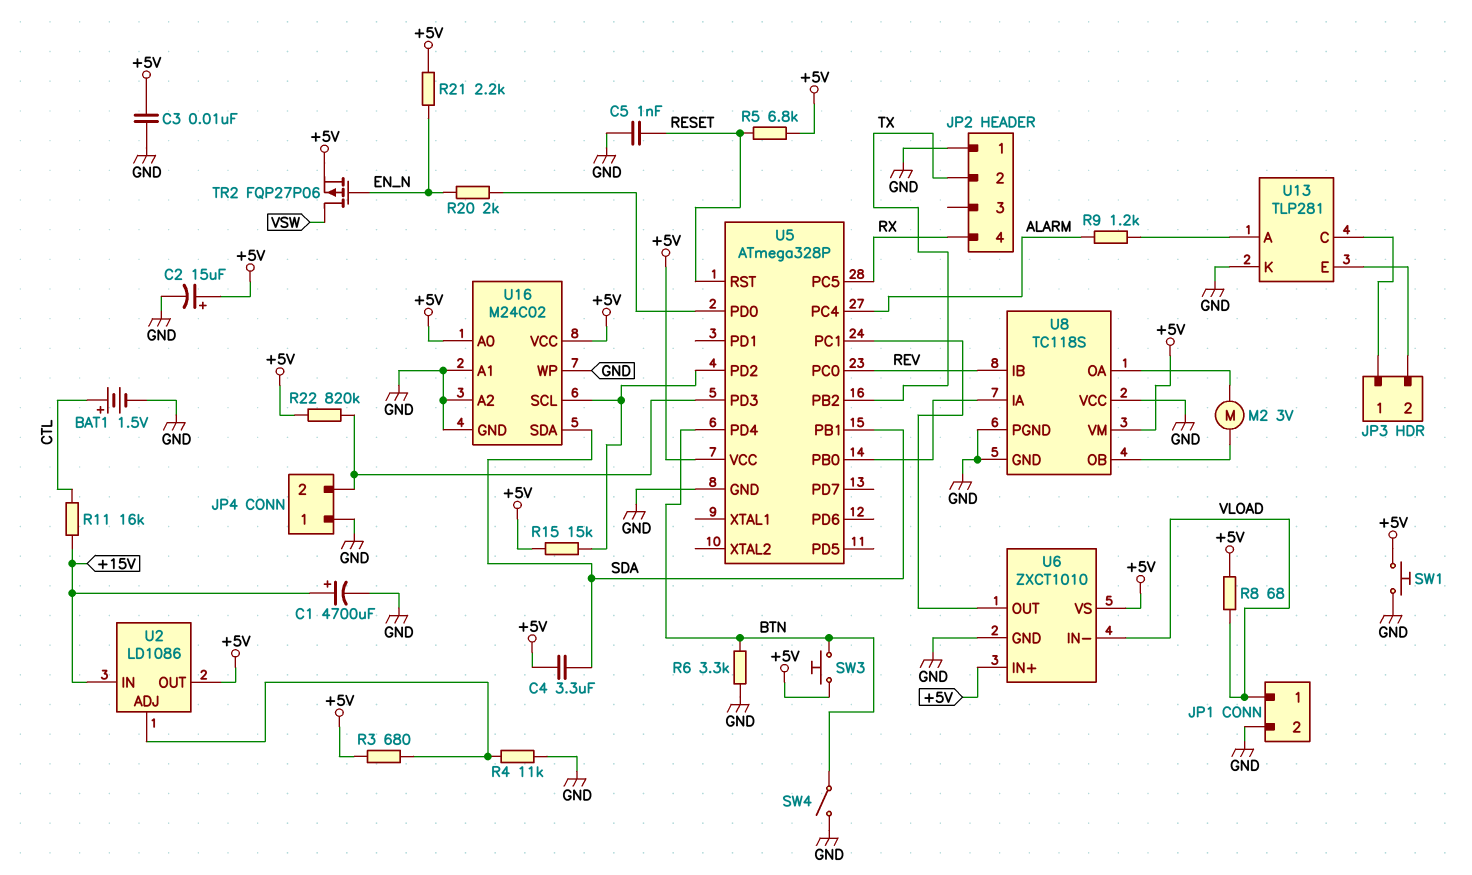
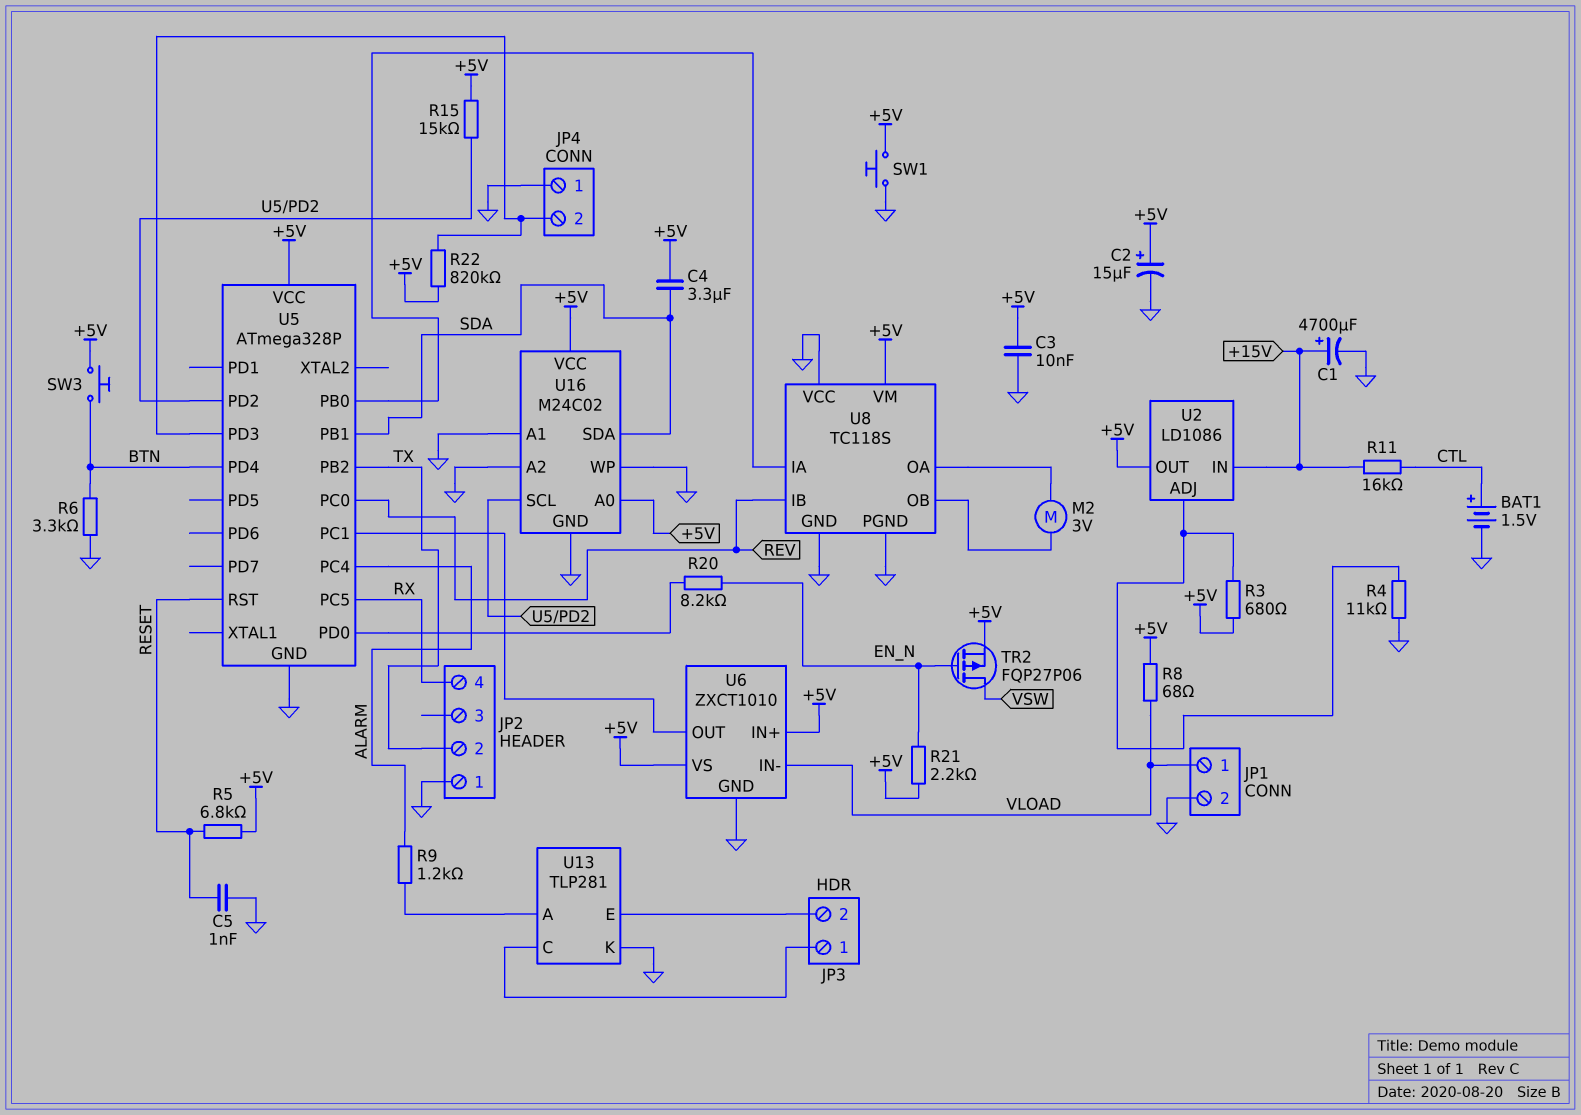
R20: 2k (EN_N, U5/PD0) -> 8.2k (EN_N, U5/PD0)
SW4: switch (BTN, GND) -> none

